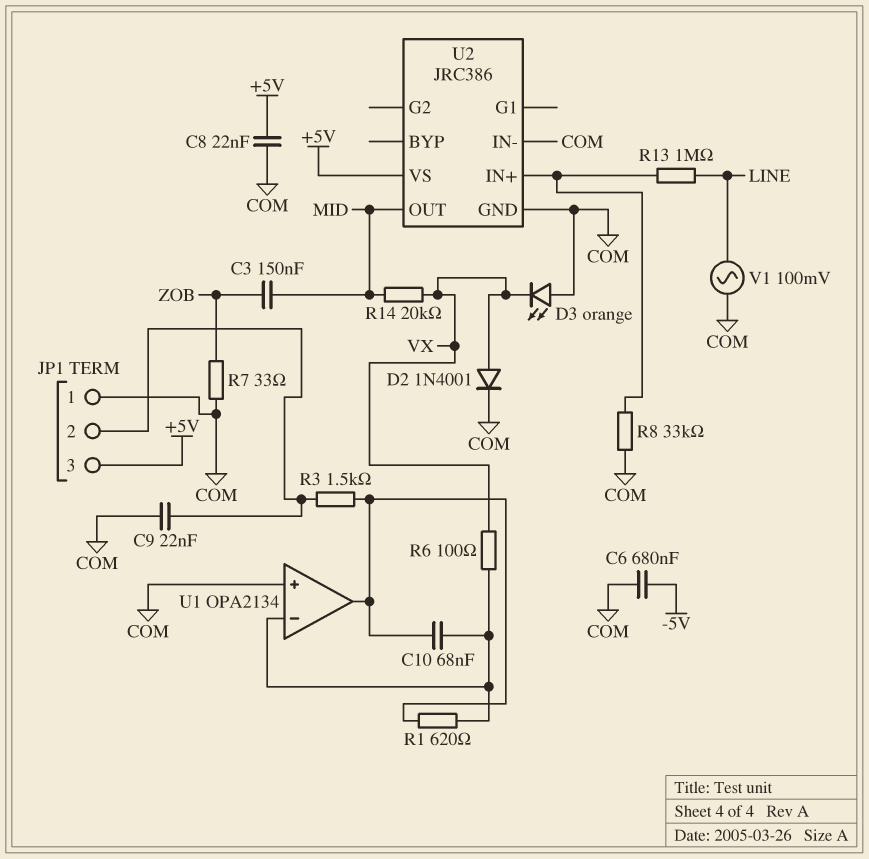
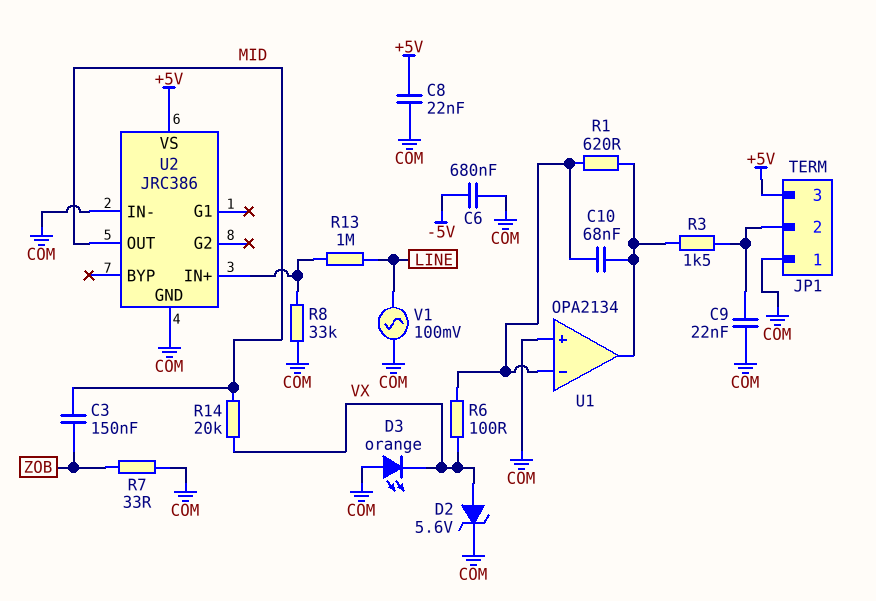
D2: diode 1N4001 (A VX, K COM) -> zener 5.6V (A VX, K COM)

